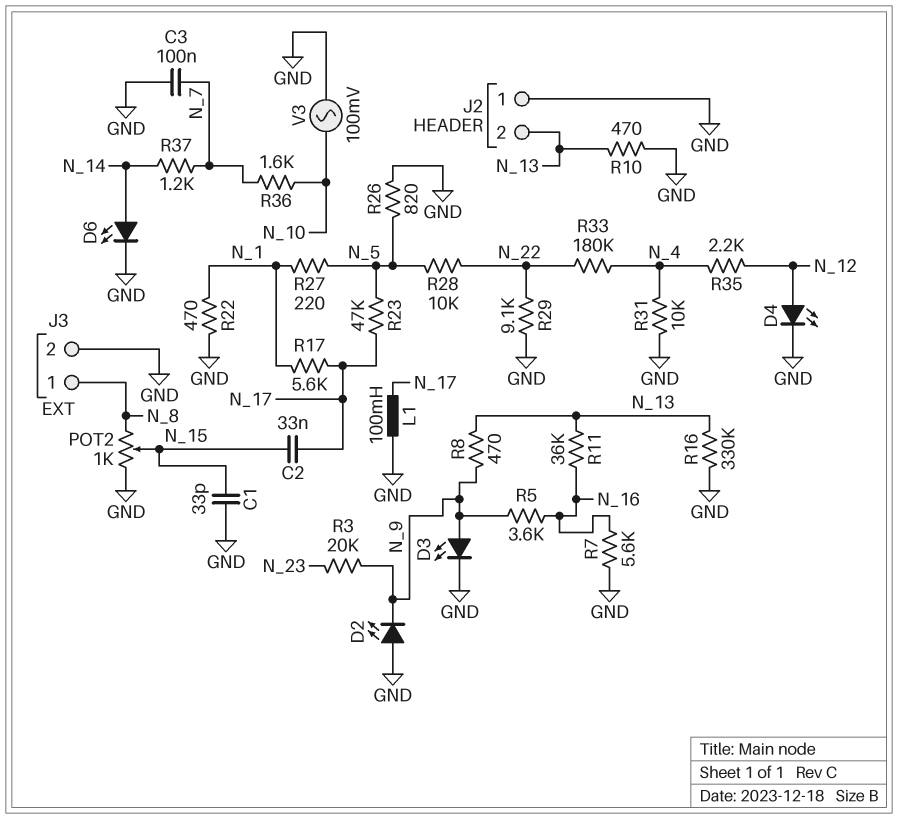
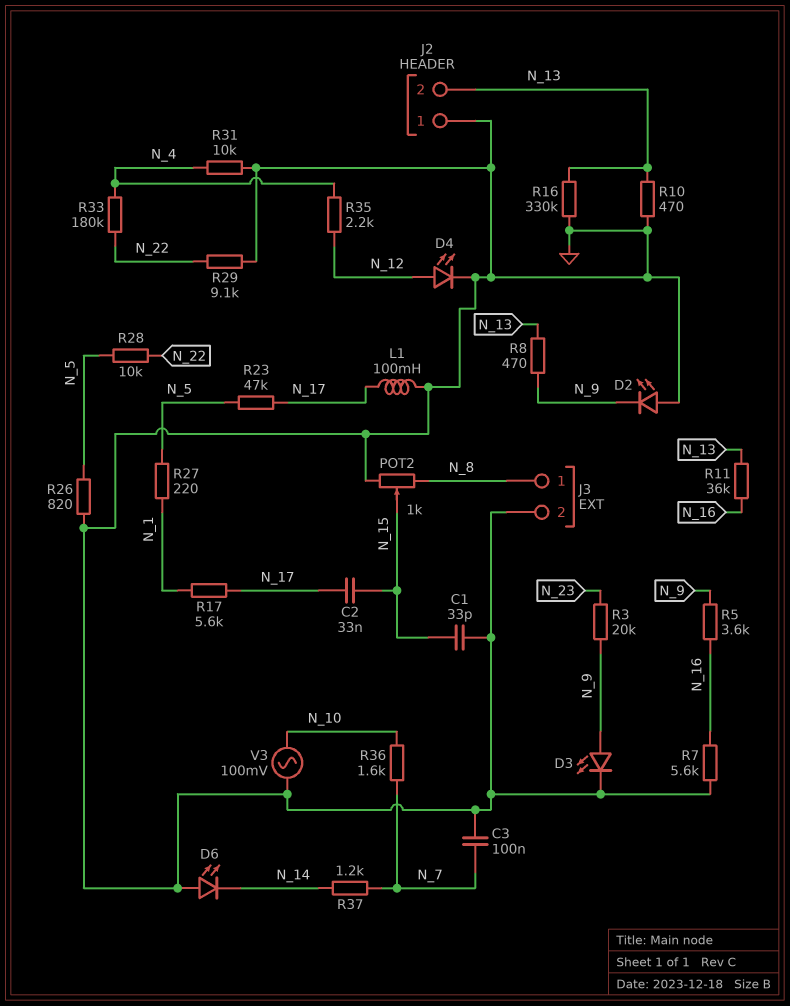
D6: LED (A N_14, K GND) -> LED (A GND, K N_14)
R22: 470 (GND, N_1) -> none

